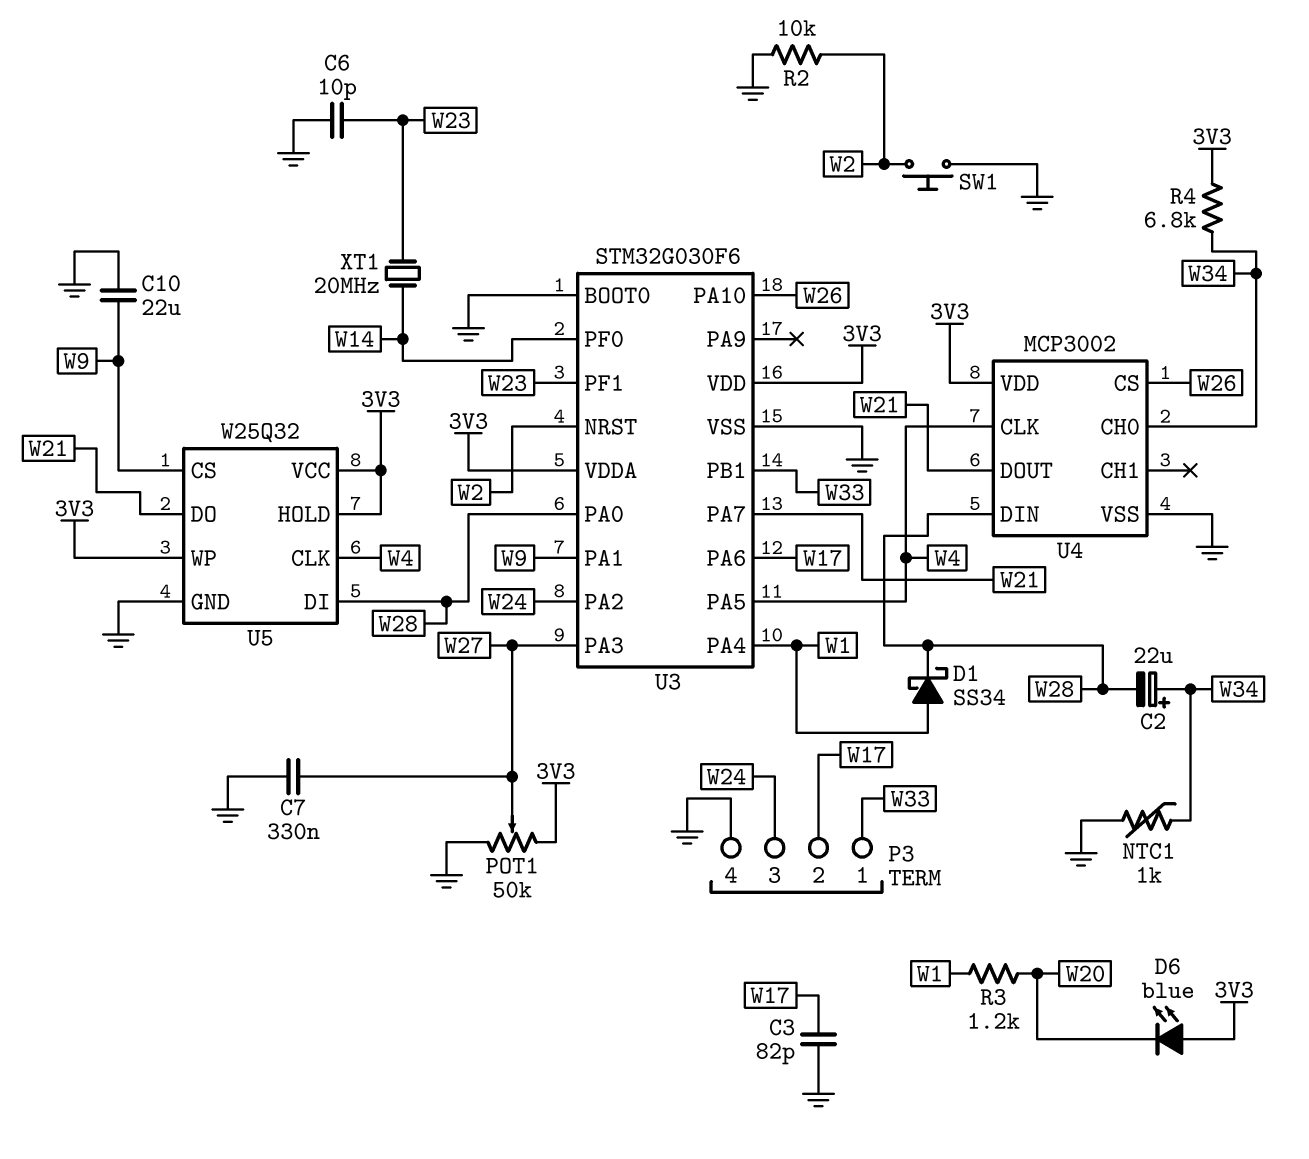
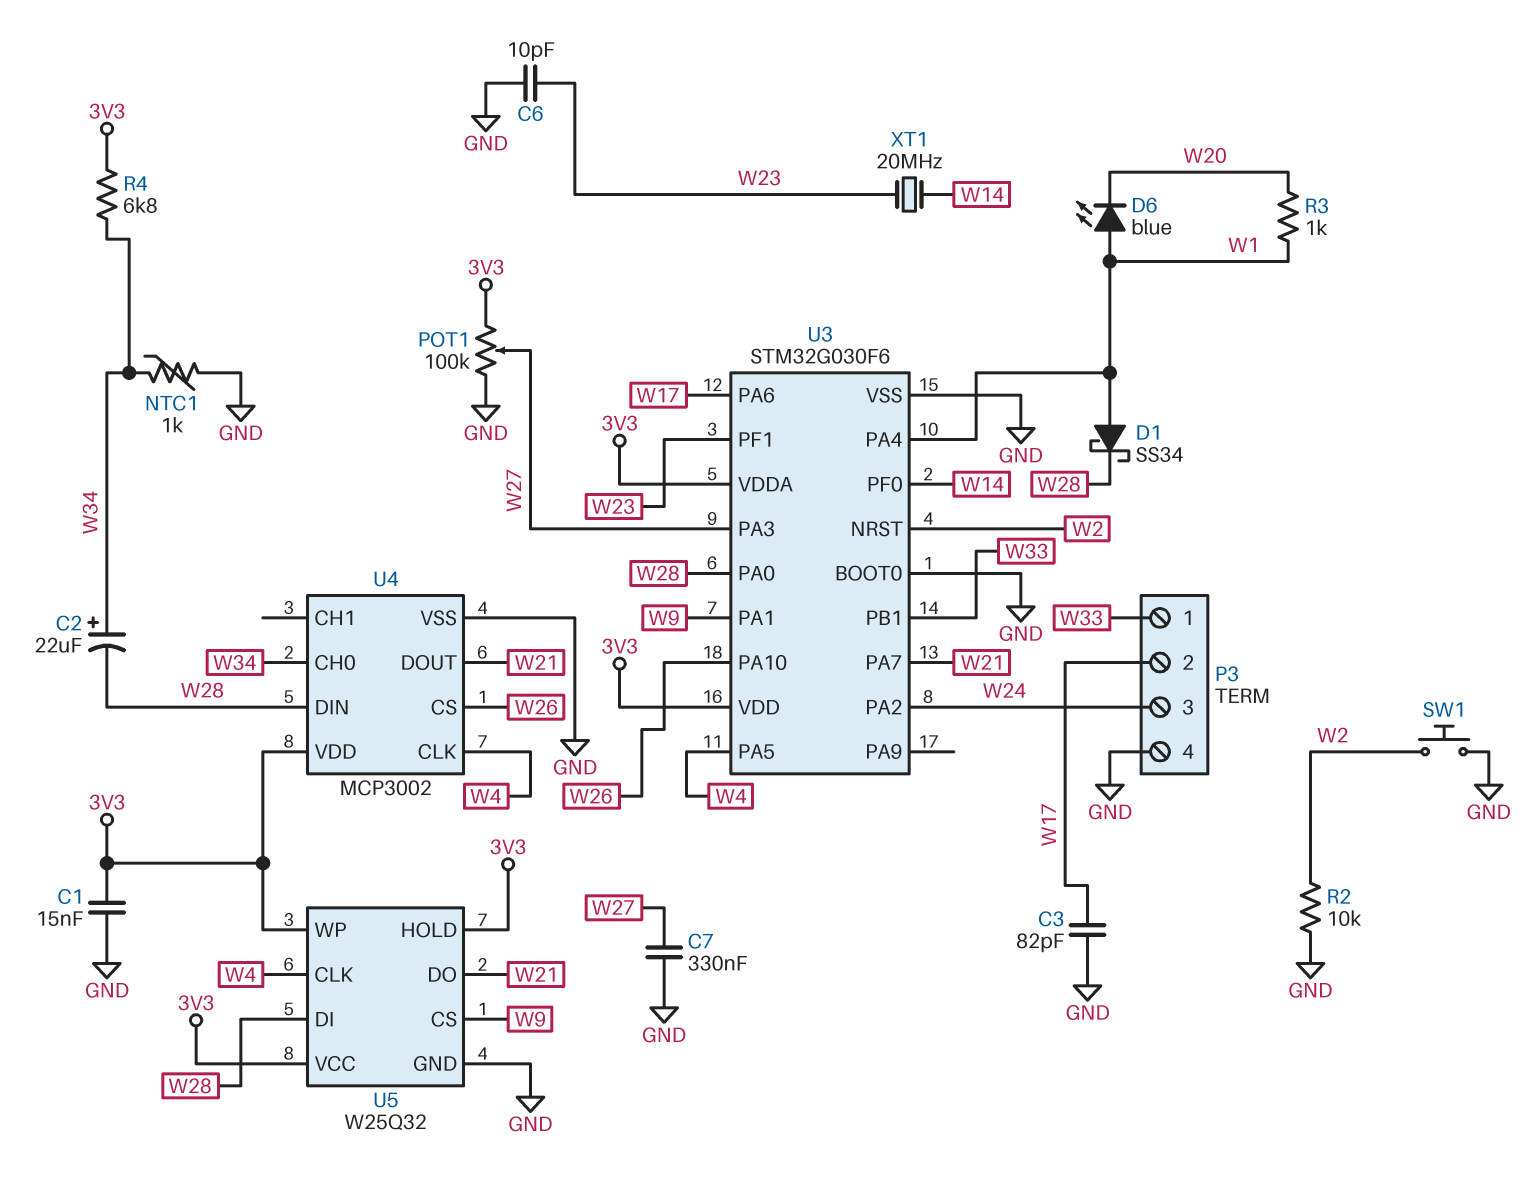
C1: none -> 15nF (3V3, GND)
C10: 22uF (GND, W9) -> none
D6: LED blue (A 3V3, K W20) -> LED blue (A W1, K W20)
POT1: 50k (3V3, GND, wiper W27) -> 100k (3V3, GND, wiper W27)
R3: 1.2k (W1, W20) -> 1k (W1, W20)

